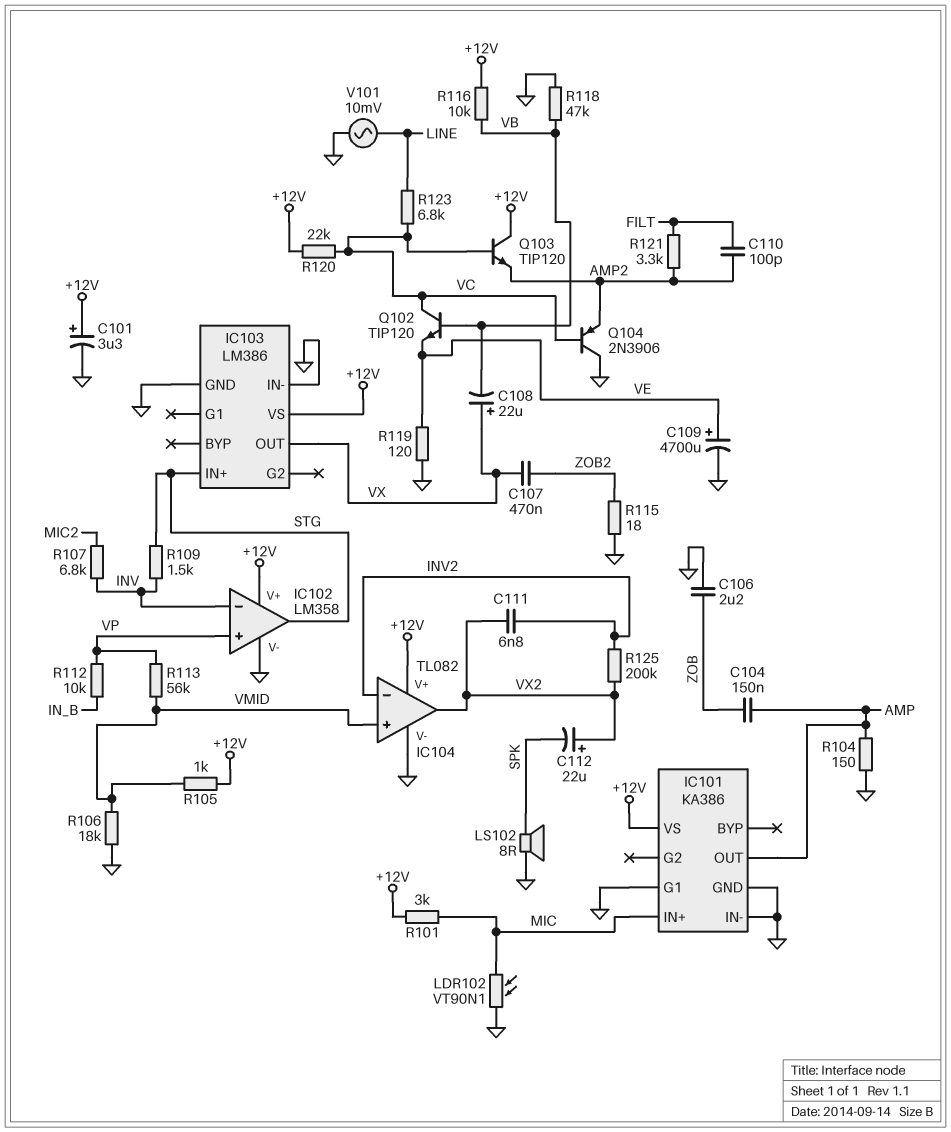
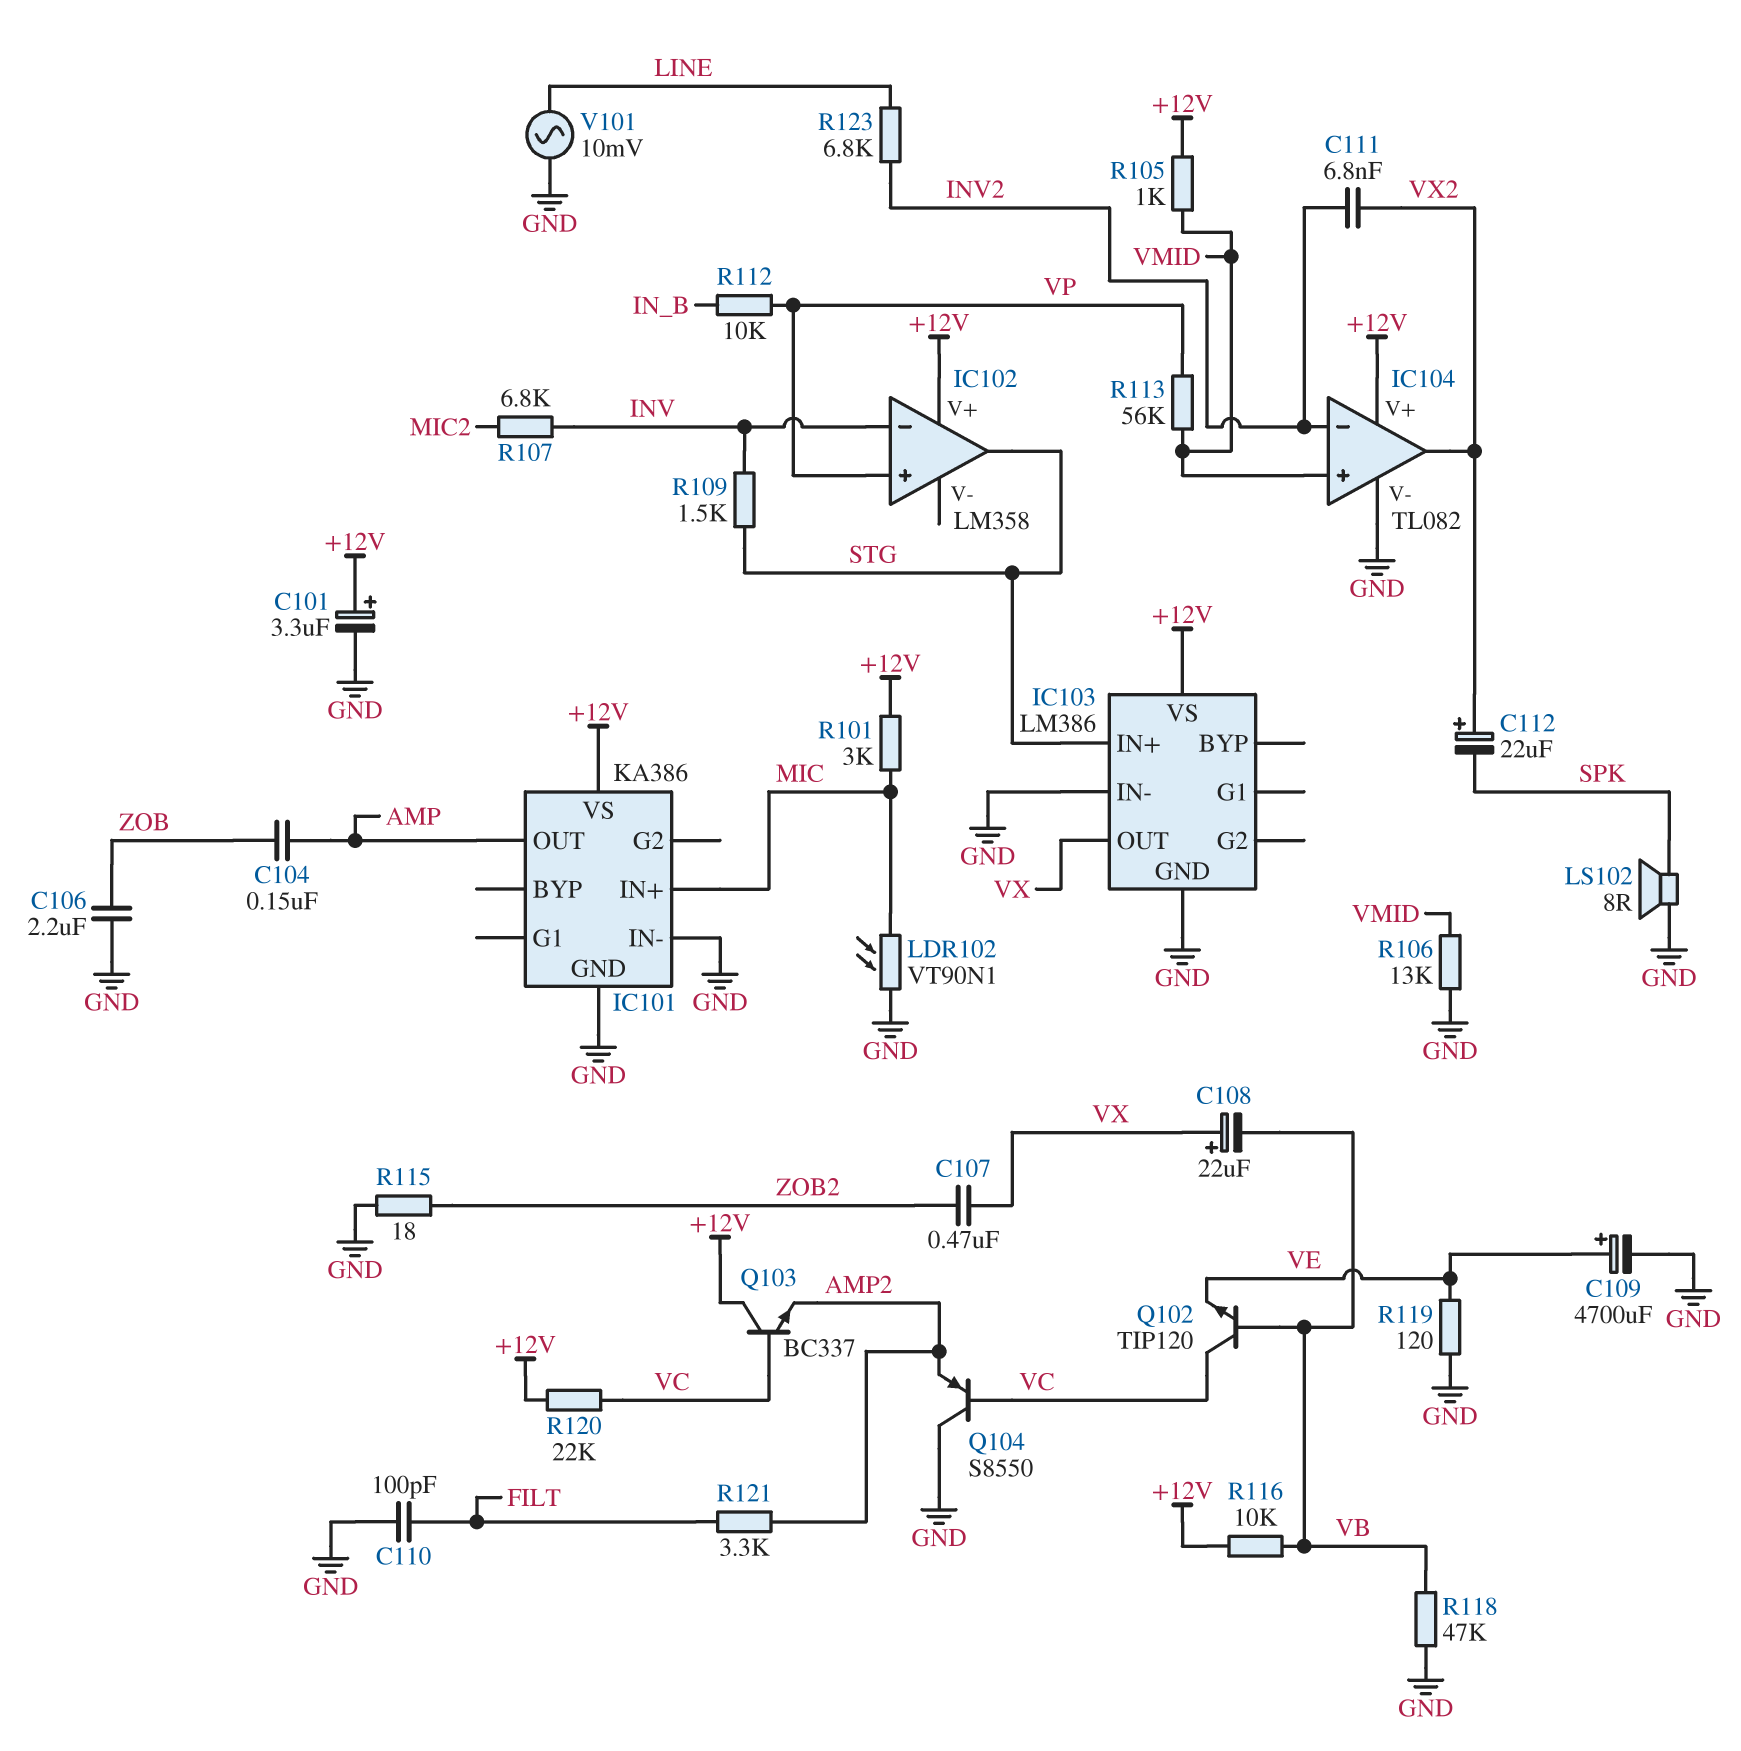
C110: 100pF (AMP2, FILT) -> 100pF (FILT, GND)
IC101 pin G1: GND -> none
IC102 pin V-: GND -> none
Q103: NPN TIP120 (B VC, C +12V, E AMP2) -> NPN BC337 (B VC, C +12V, E AMP2)
Q104: PNP 2N3906 (B VC, C GND, E AMP2) -> PNP S8550 (B VC, C GND, E AMP2)
R104: 150 (AMP, GND) -> none
R106: 18k (GND, VMID) -> 13k (GND, VMID)
R123: 6.8k (LINE, VC) -> 6.8k (INV2, LINE)
R125: 200k (INV2, VX2) -> none

